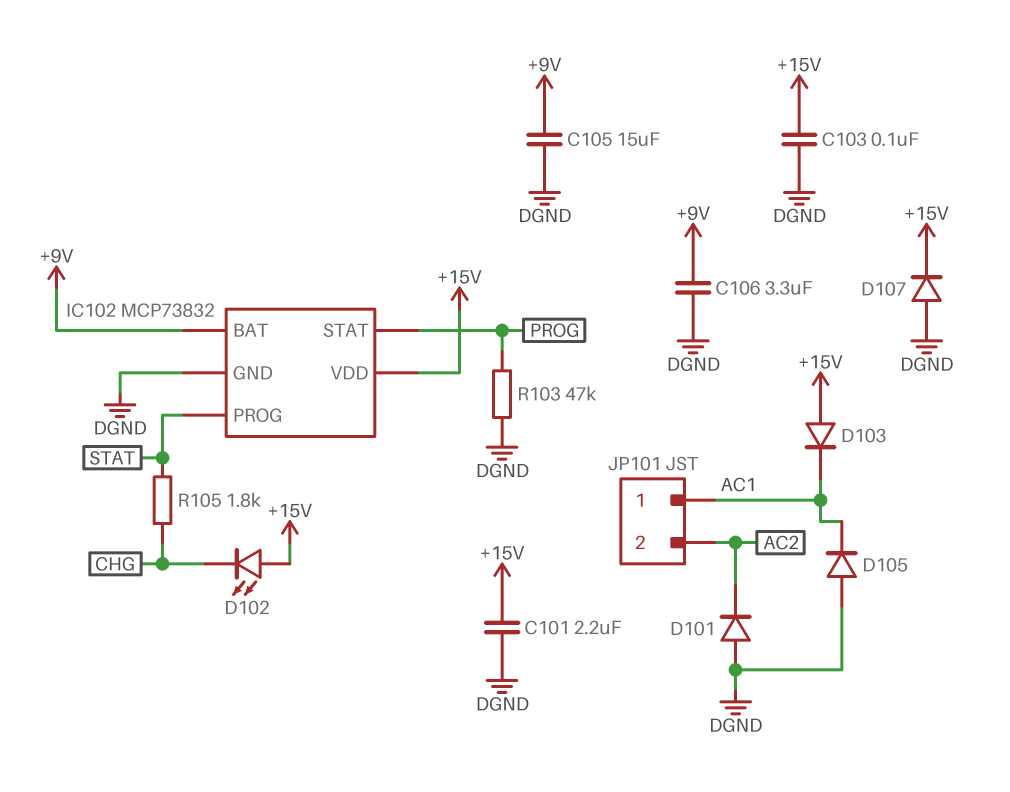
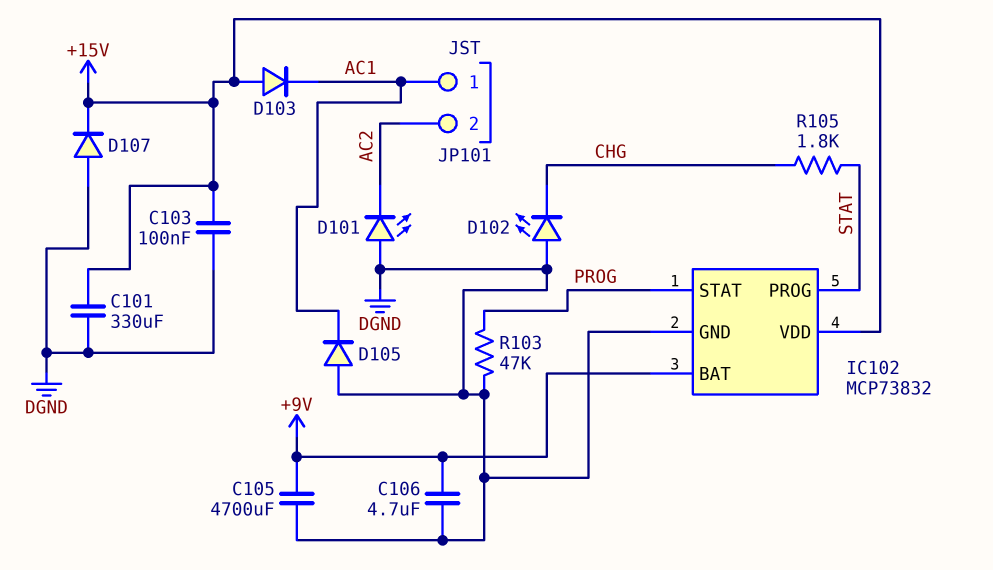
C101: 2.2uF (+15V, DGND) -> 330uF (+15V, DGND)
C105: 15uF (+9V, DGND) -> 4700uF (+9V, DGND)
C106: 3.3uF (+9V, DGND) -> 4.7uF (+9V, DGND)
D101: diode (A DGND, K AC2) -> LED (A DGND, K AC2)
D102: LED (A +15V, K CHG) -> LED (A DGND, K CHG)

